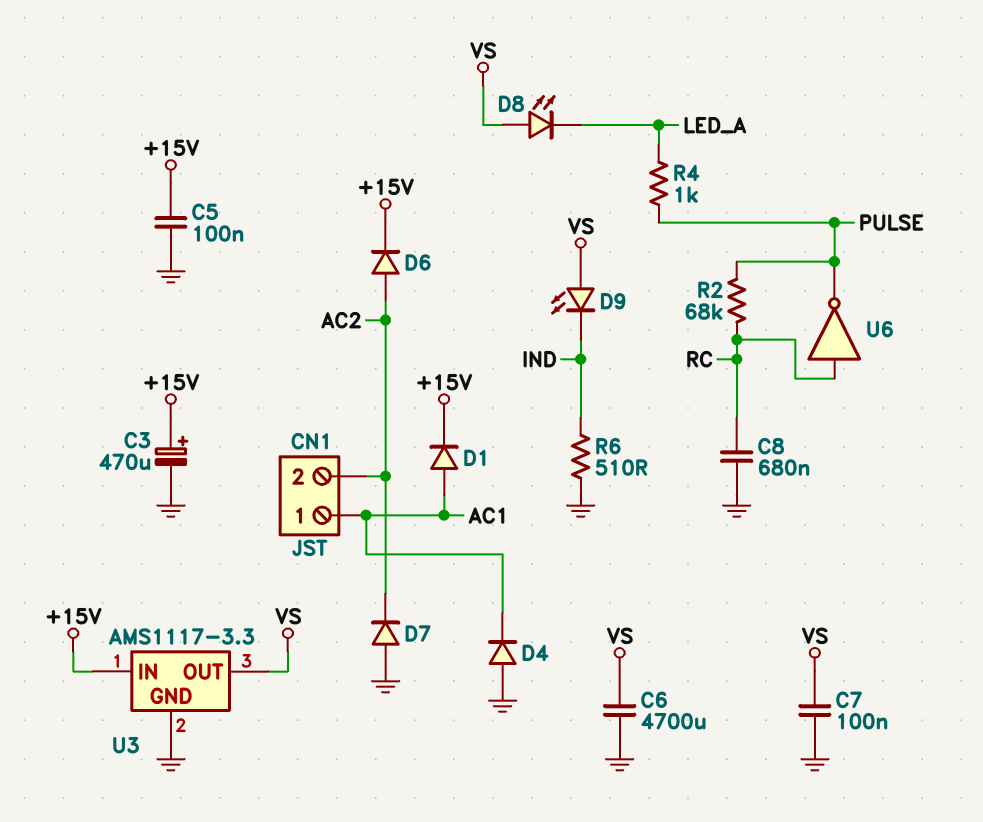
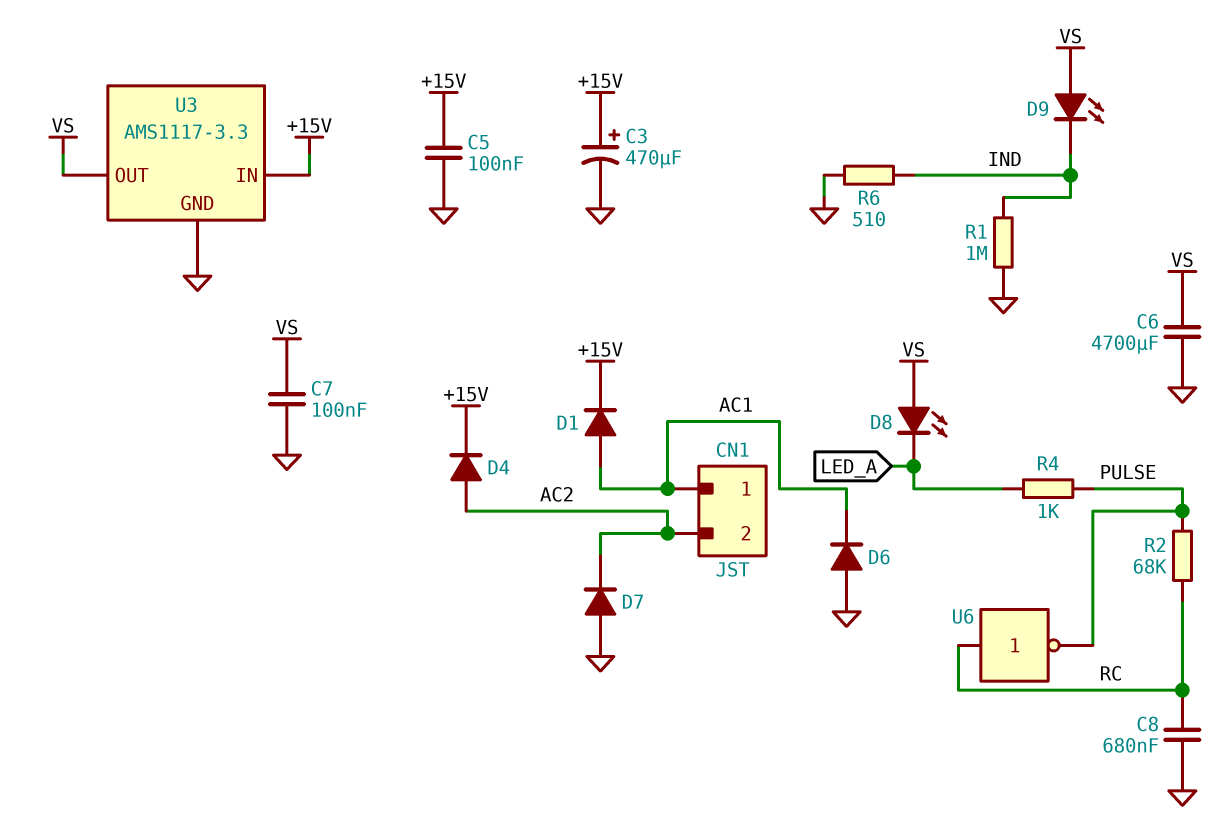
D4: diode (A GND, K AC1) -> diode (A AC2, K +15V)
D6: diode (A AC2, K +15V) -> diode (A GND, K AC1)
R1: none -> 1M (GND, IND)

